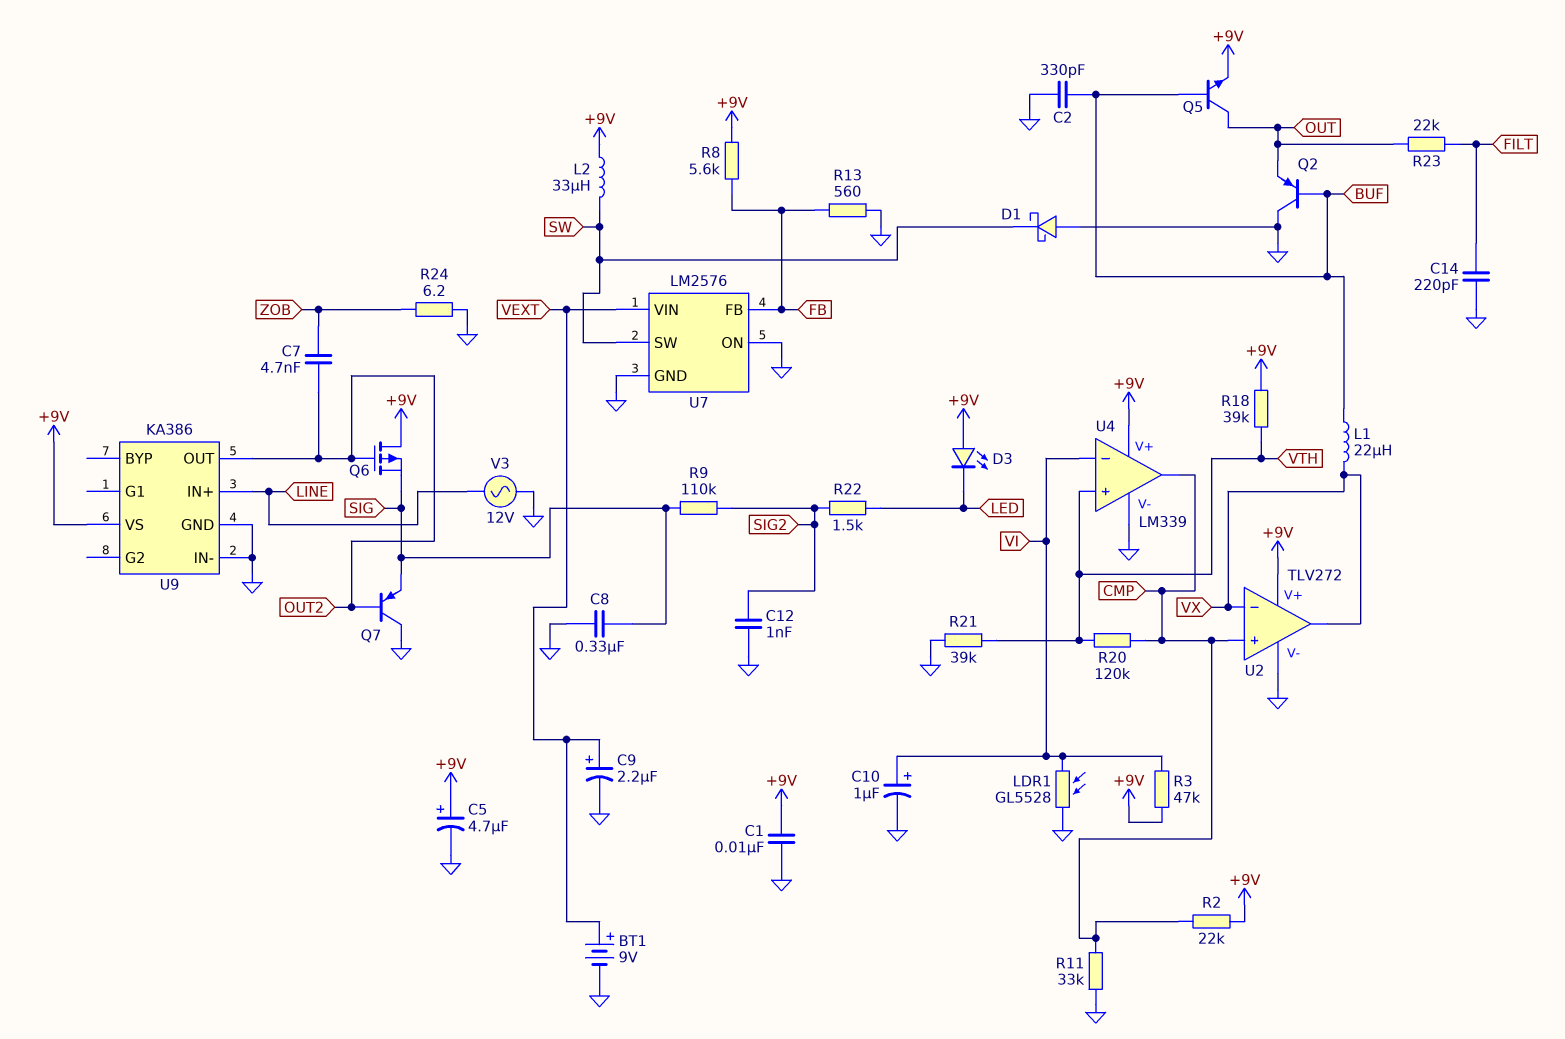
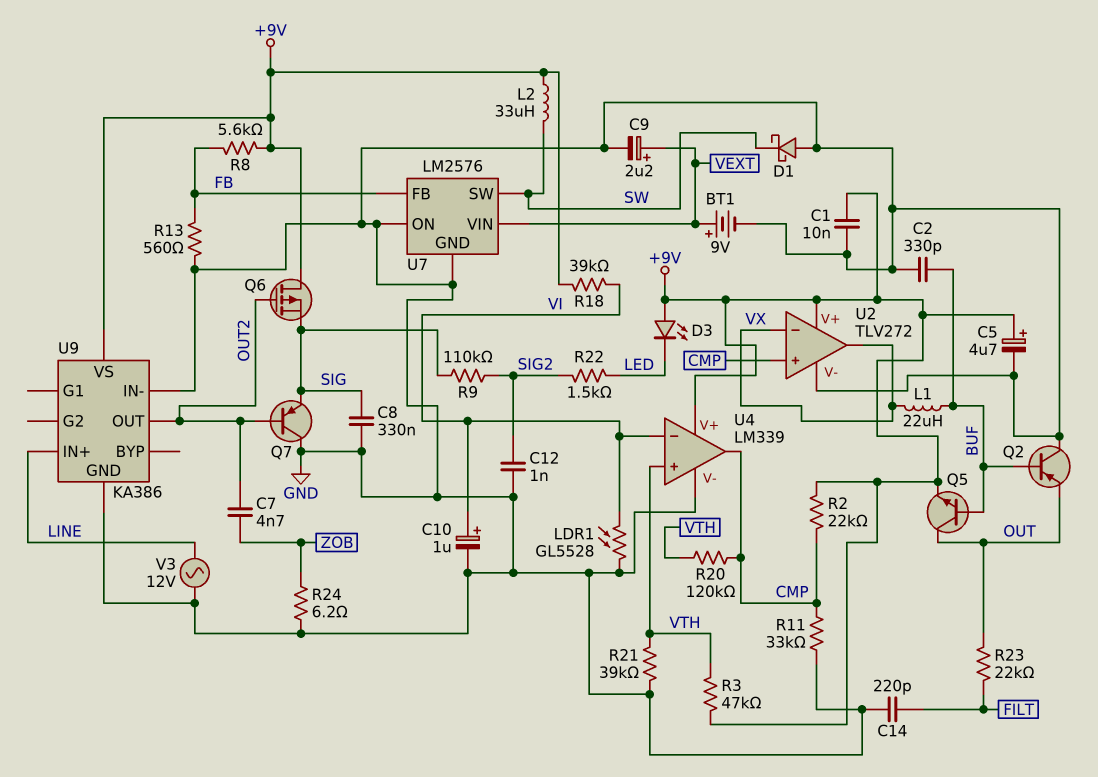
R3: 47k (+9V, VI) -> 47k (+9V, VTH)
R18: 39k (+9V, VTH) -> 39k (+9V, VI)

